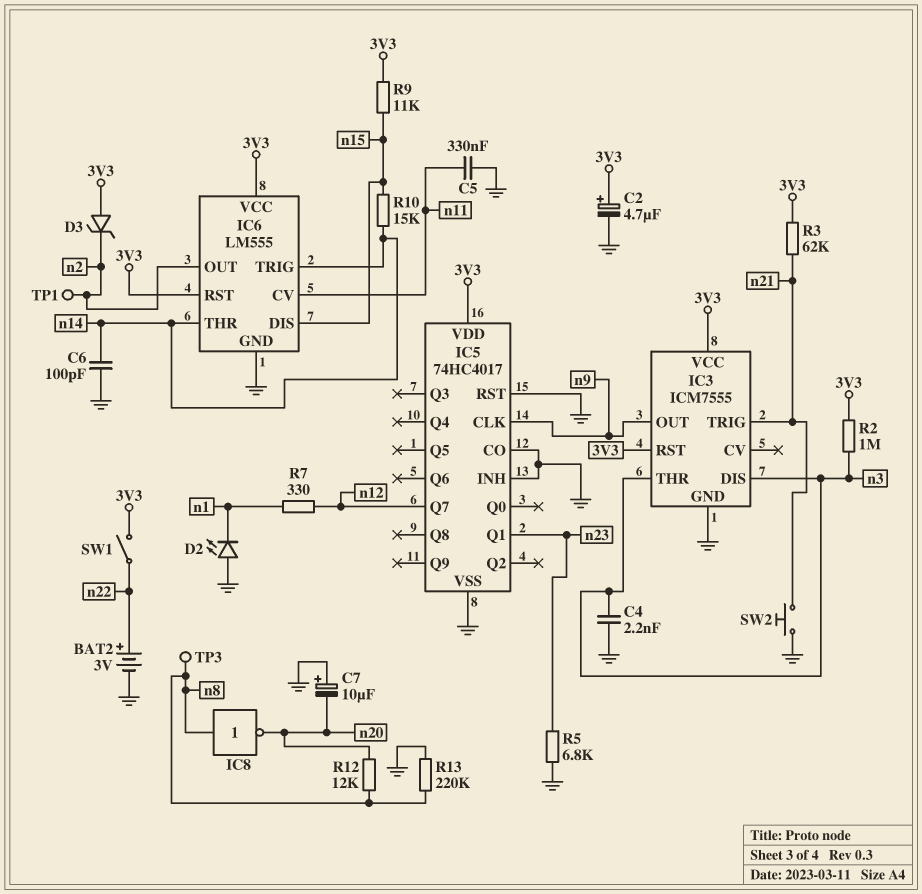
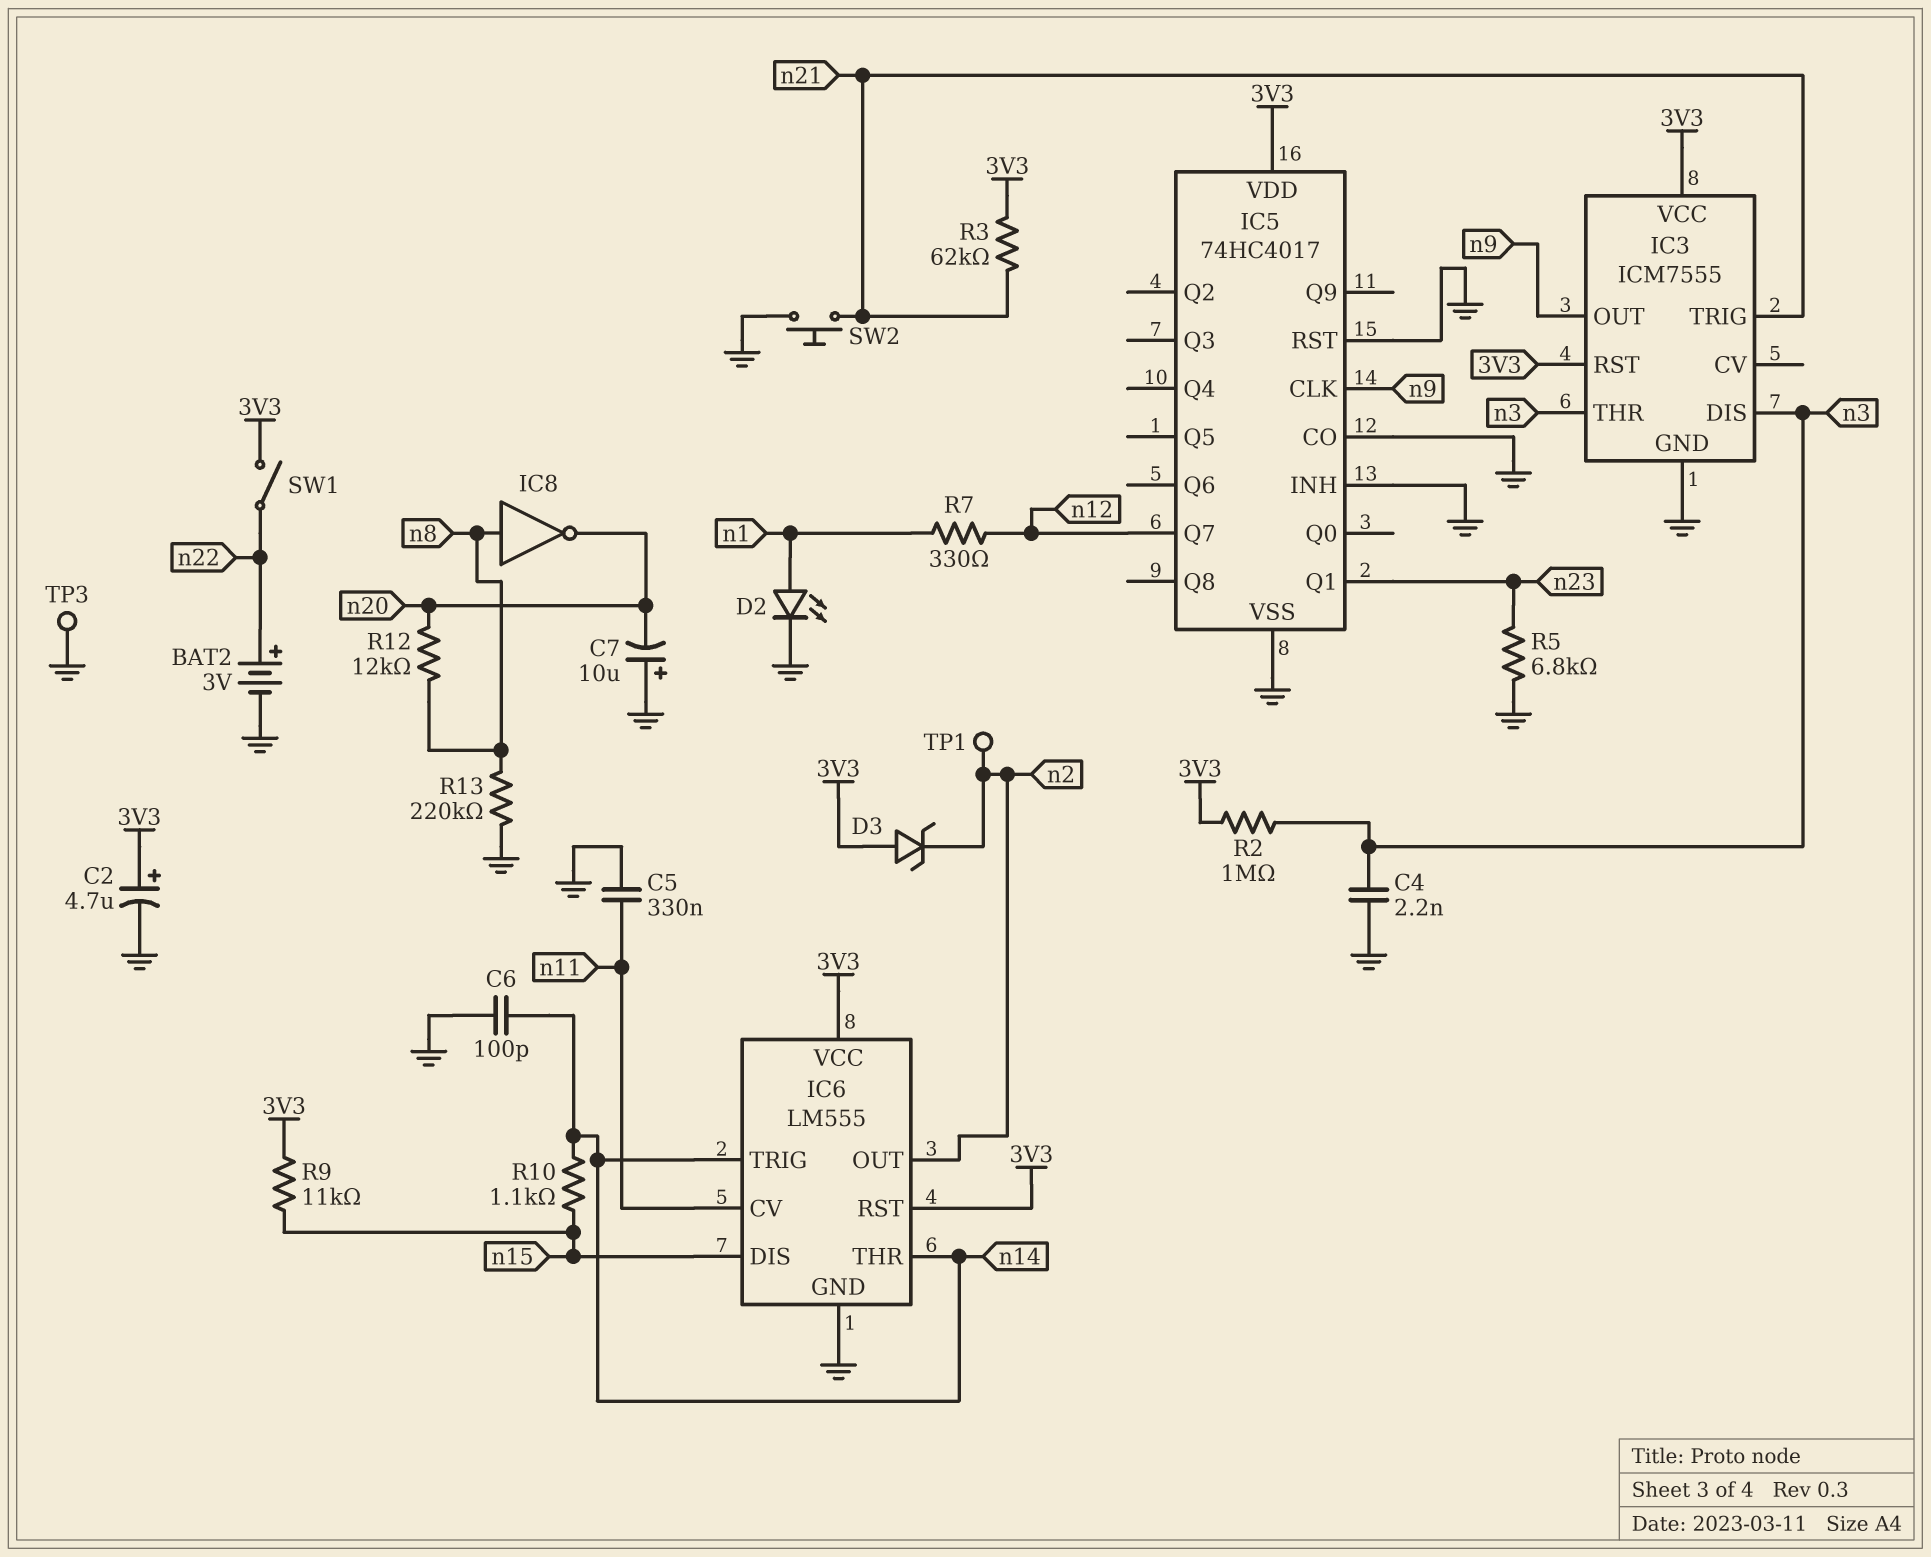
D2: LED (A GND, K n1) -> LED (A n1, K GND)
R10: 15k (n14, n15) -> 1.1k (n14, n15)
TP3: test point (n8) -> test point (GND)

